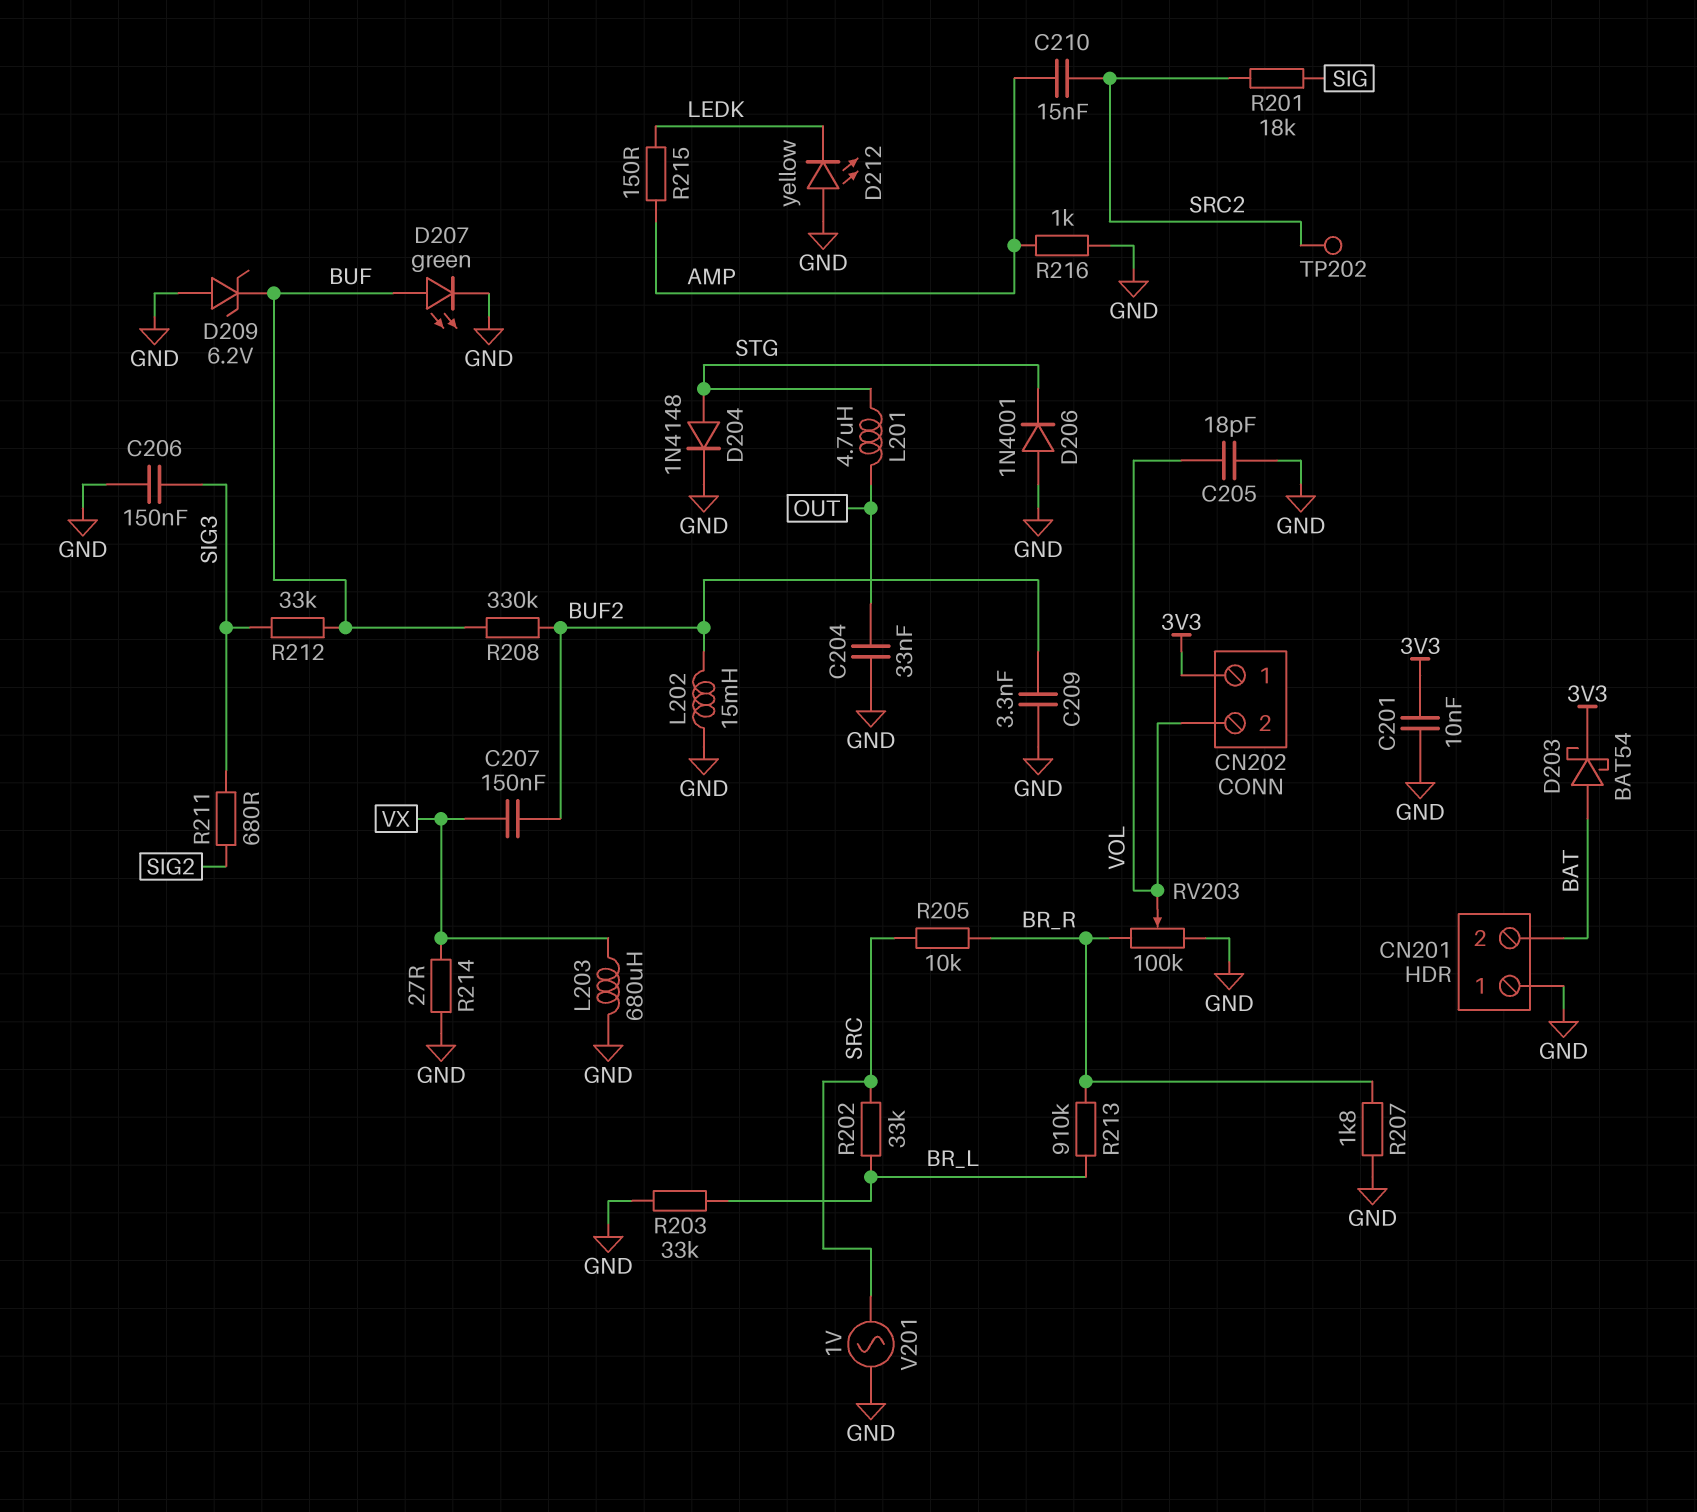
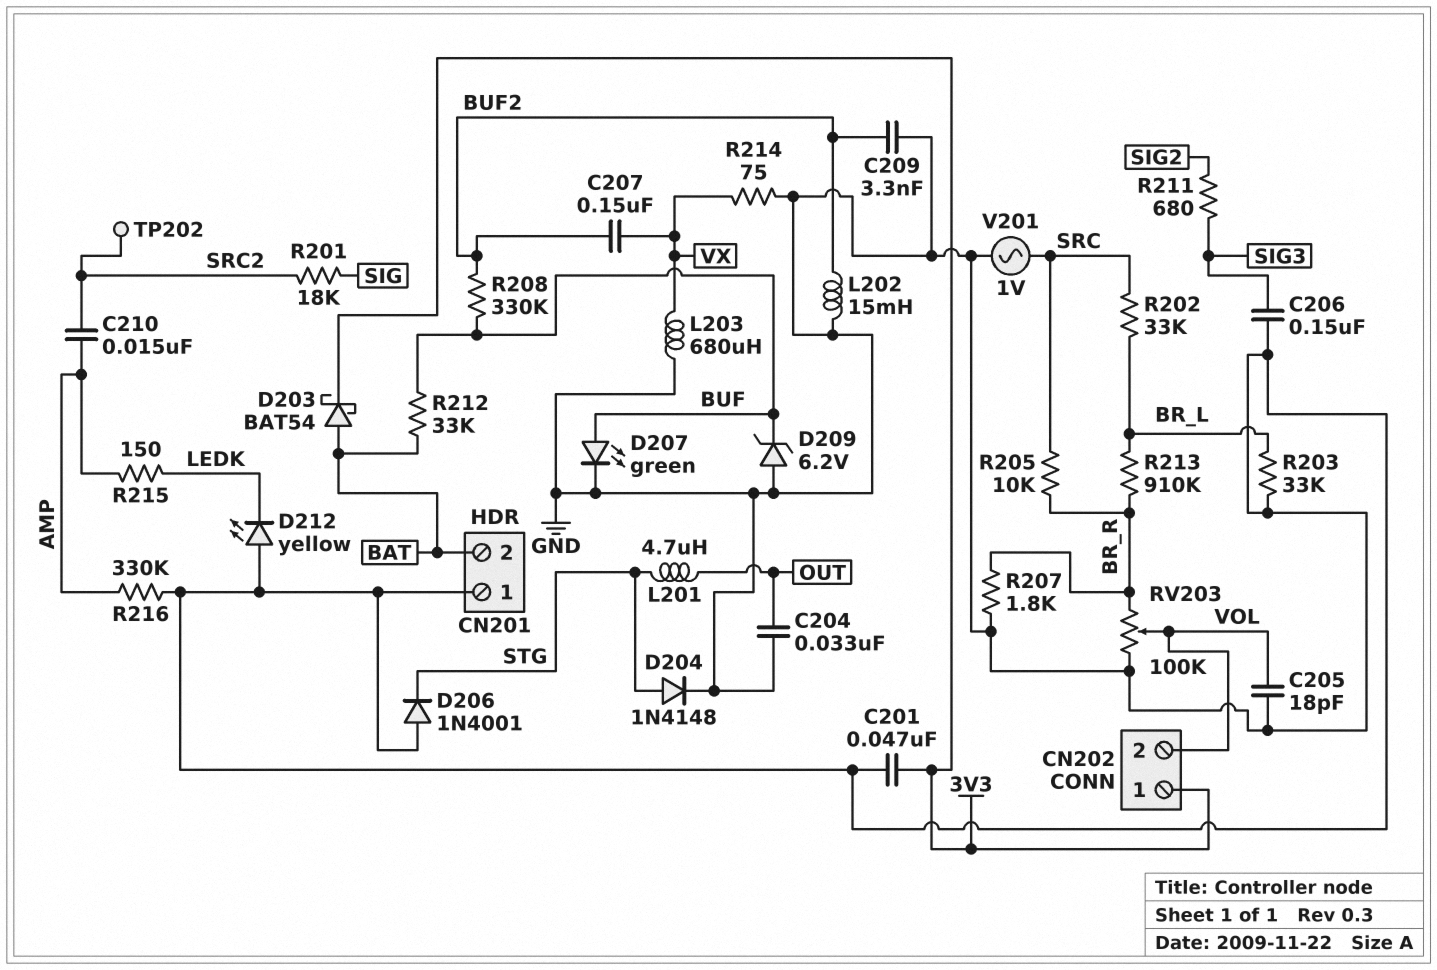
C201: 10nF (3V3, GND) -> 47nF (3V3, GND)
R212: 33k (BUF, SIG3) -> 33k (BAT, BUF)
R214: 27 (GND, VX) -> 75 (GND, VX)
R216: 1k (AMP, GND) -> 330k (AMP, GND)

